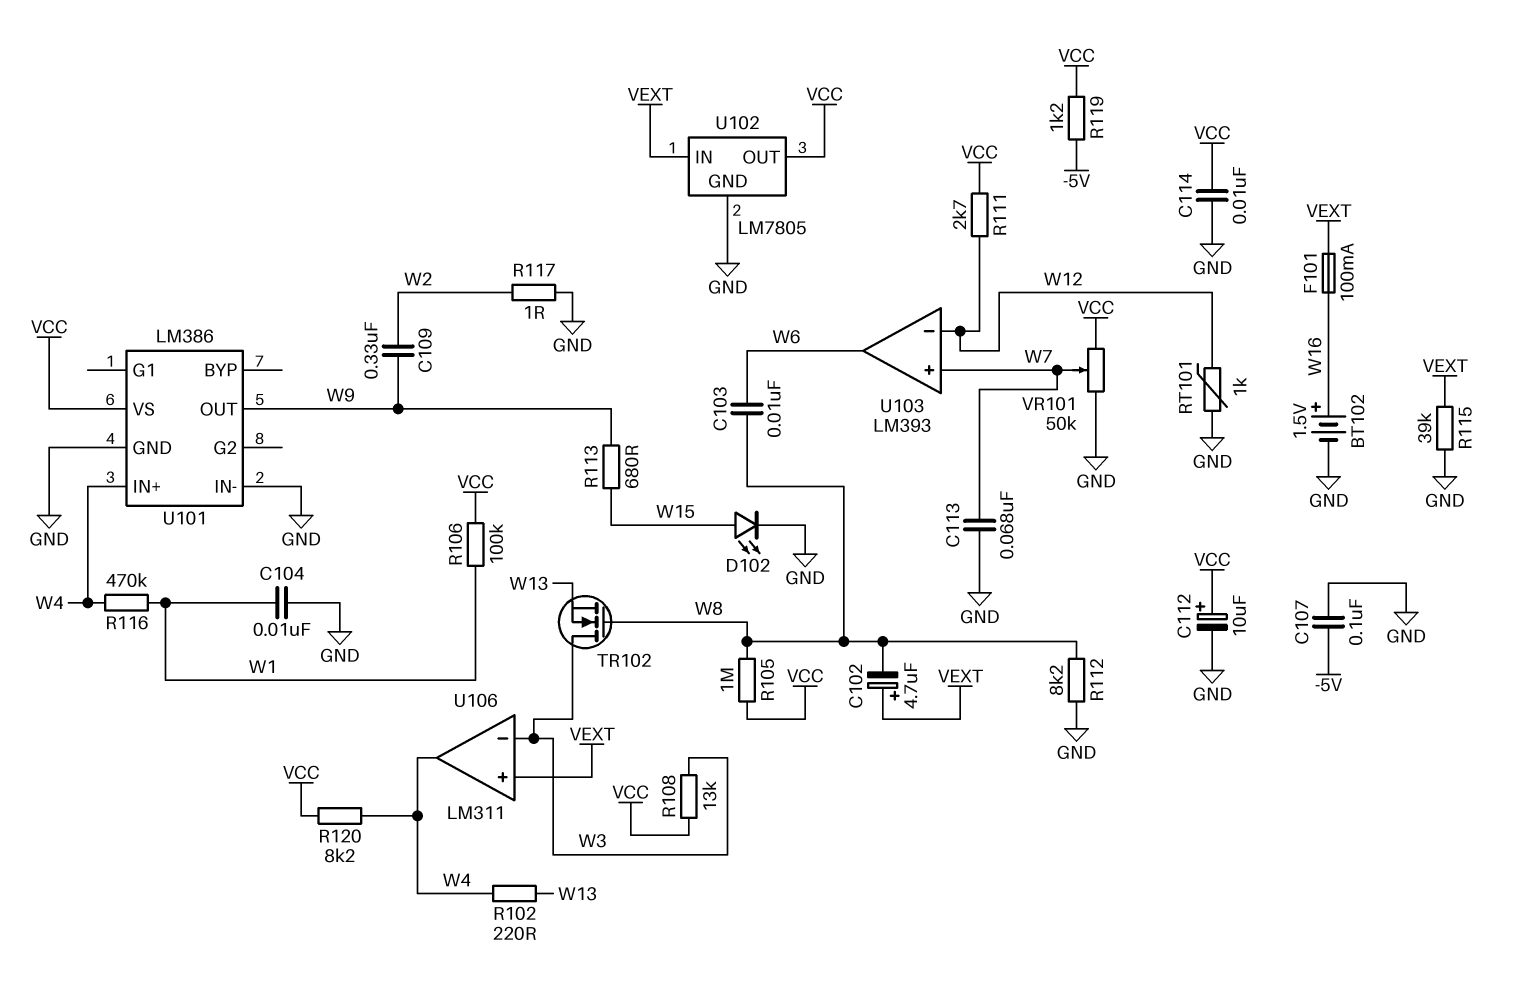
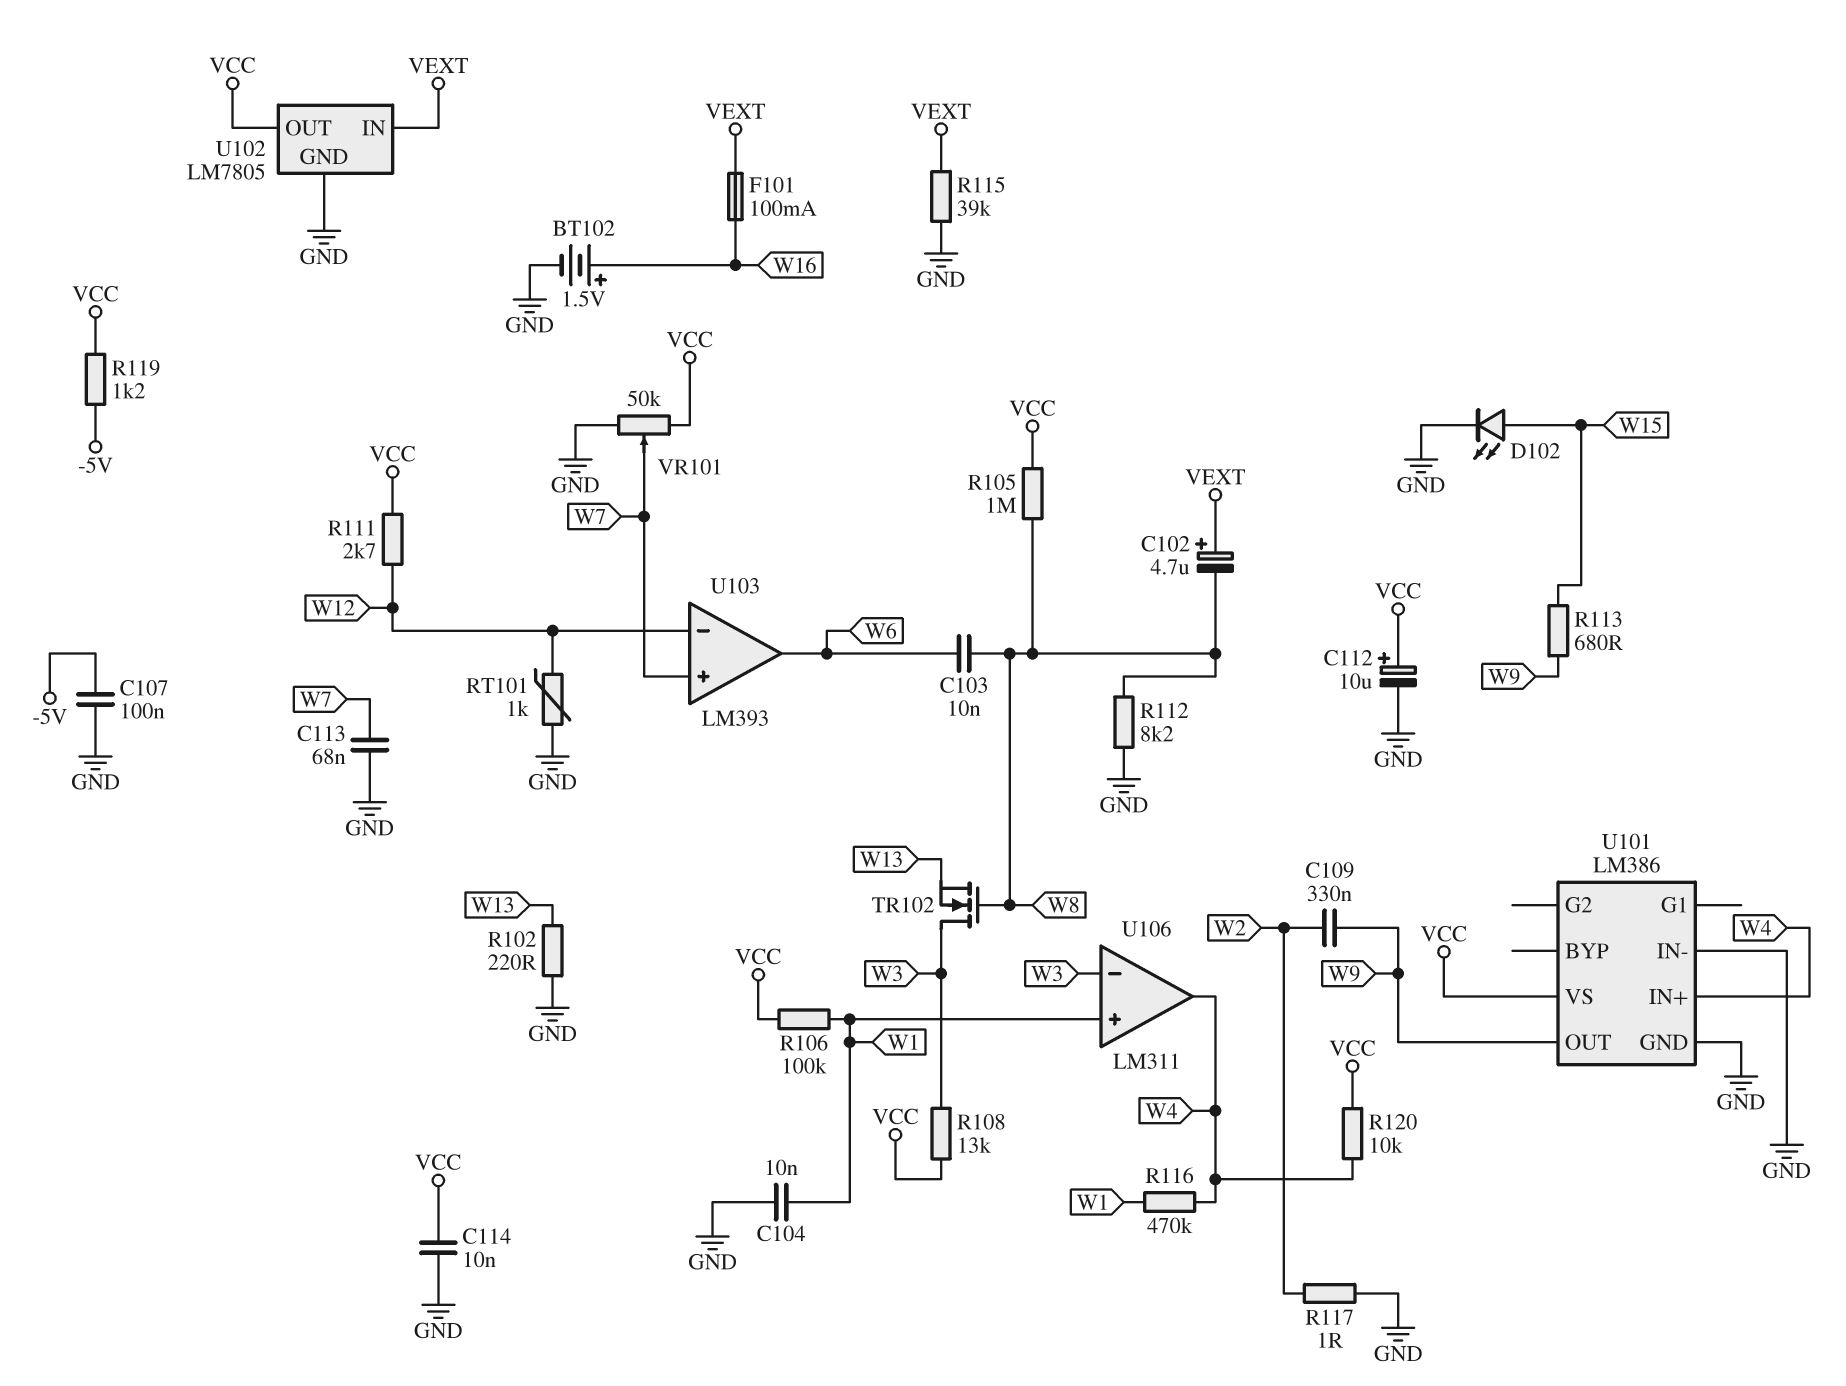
R102: 220 (W4, W13) -> 220 (GND, W13)
R120: 8.2k (VCC, W4) -> 10k (VCC, W4)
U106 pin in+: VEXT -> W1

